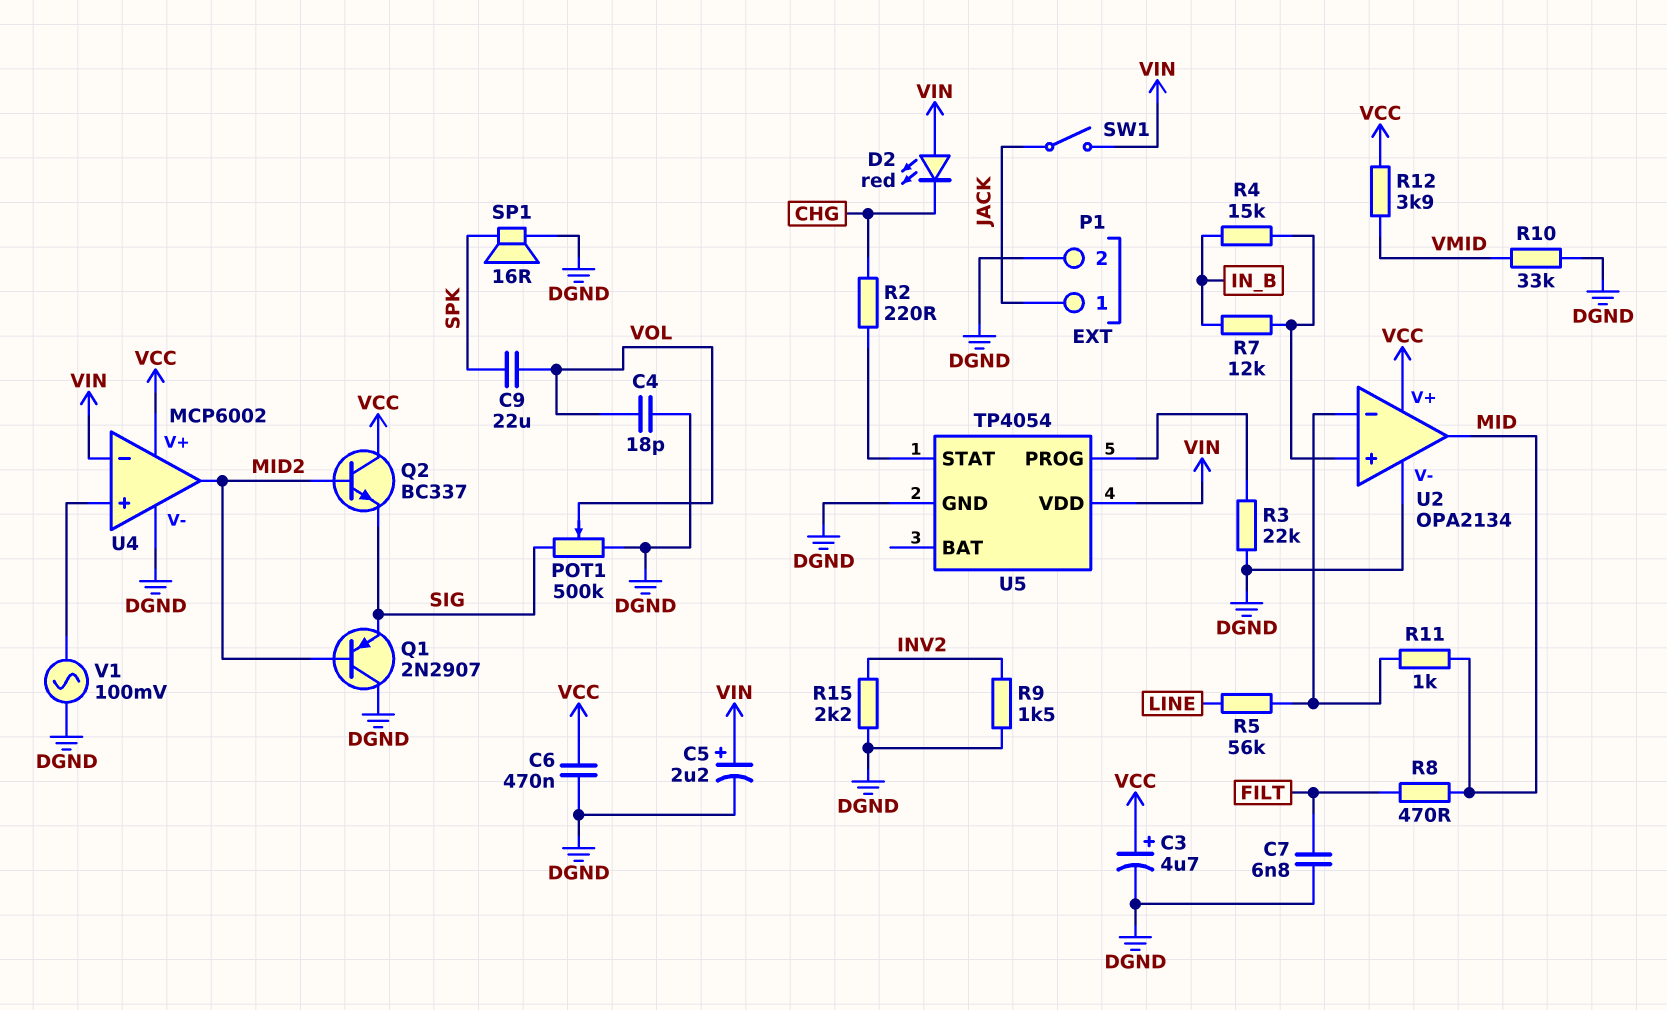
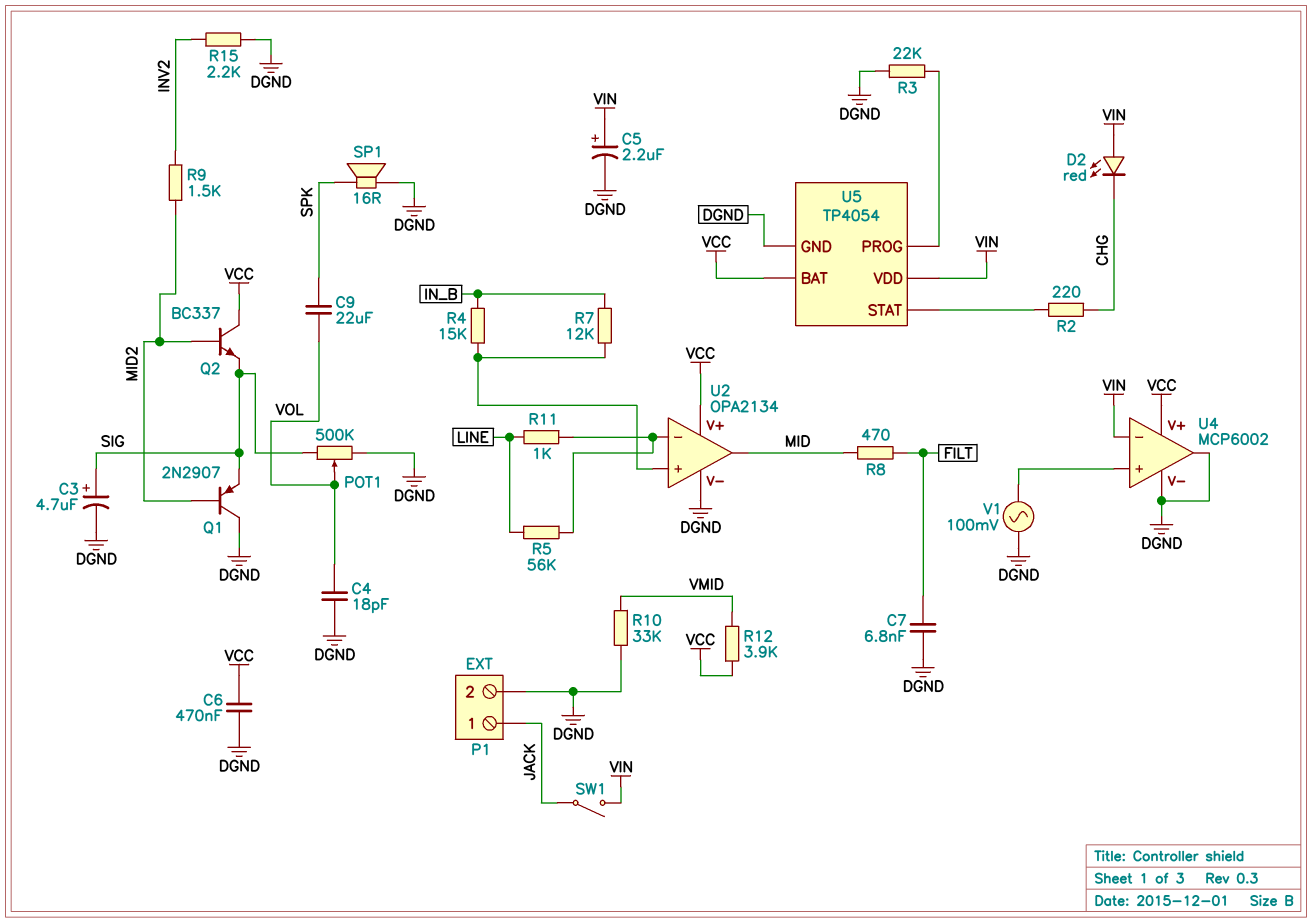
C3: 4.7uF (plus VCC, minus DGND) -> 4.7uF (plus SIG, minus DGND)
R9: 1.5k (DGND, INV2) -> 1.5k (INV2, MID2)
R11: 1k (MID, U2/in-) -> 1k (LINE, U2/in-)
U4 pin out: MID2 -> DGND
U5 pin BAT: none -> VCC

